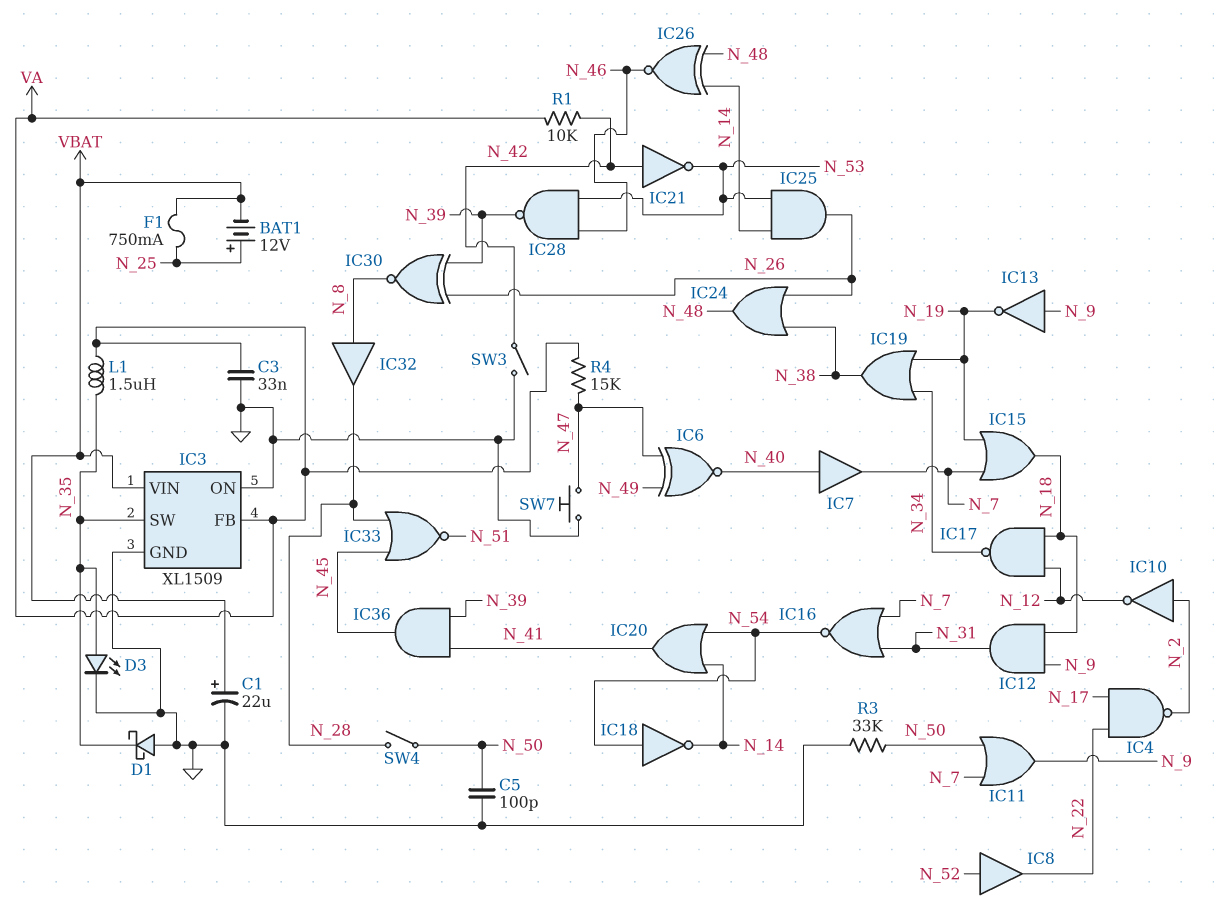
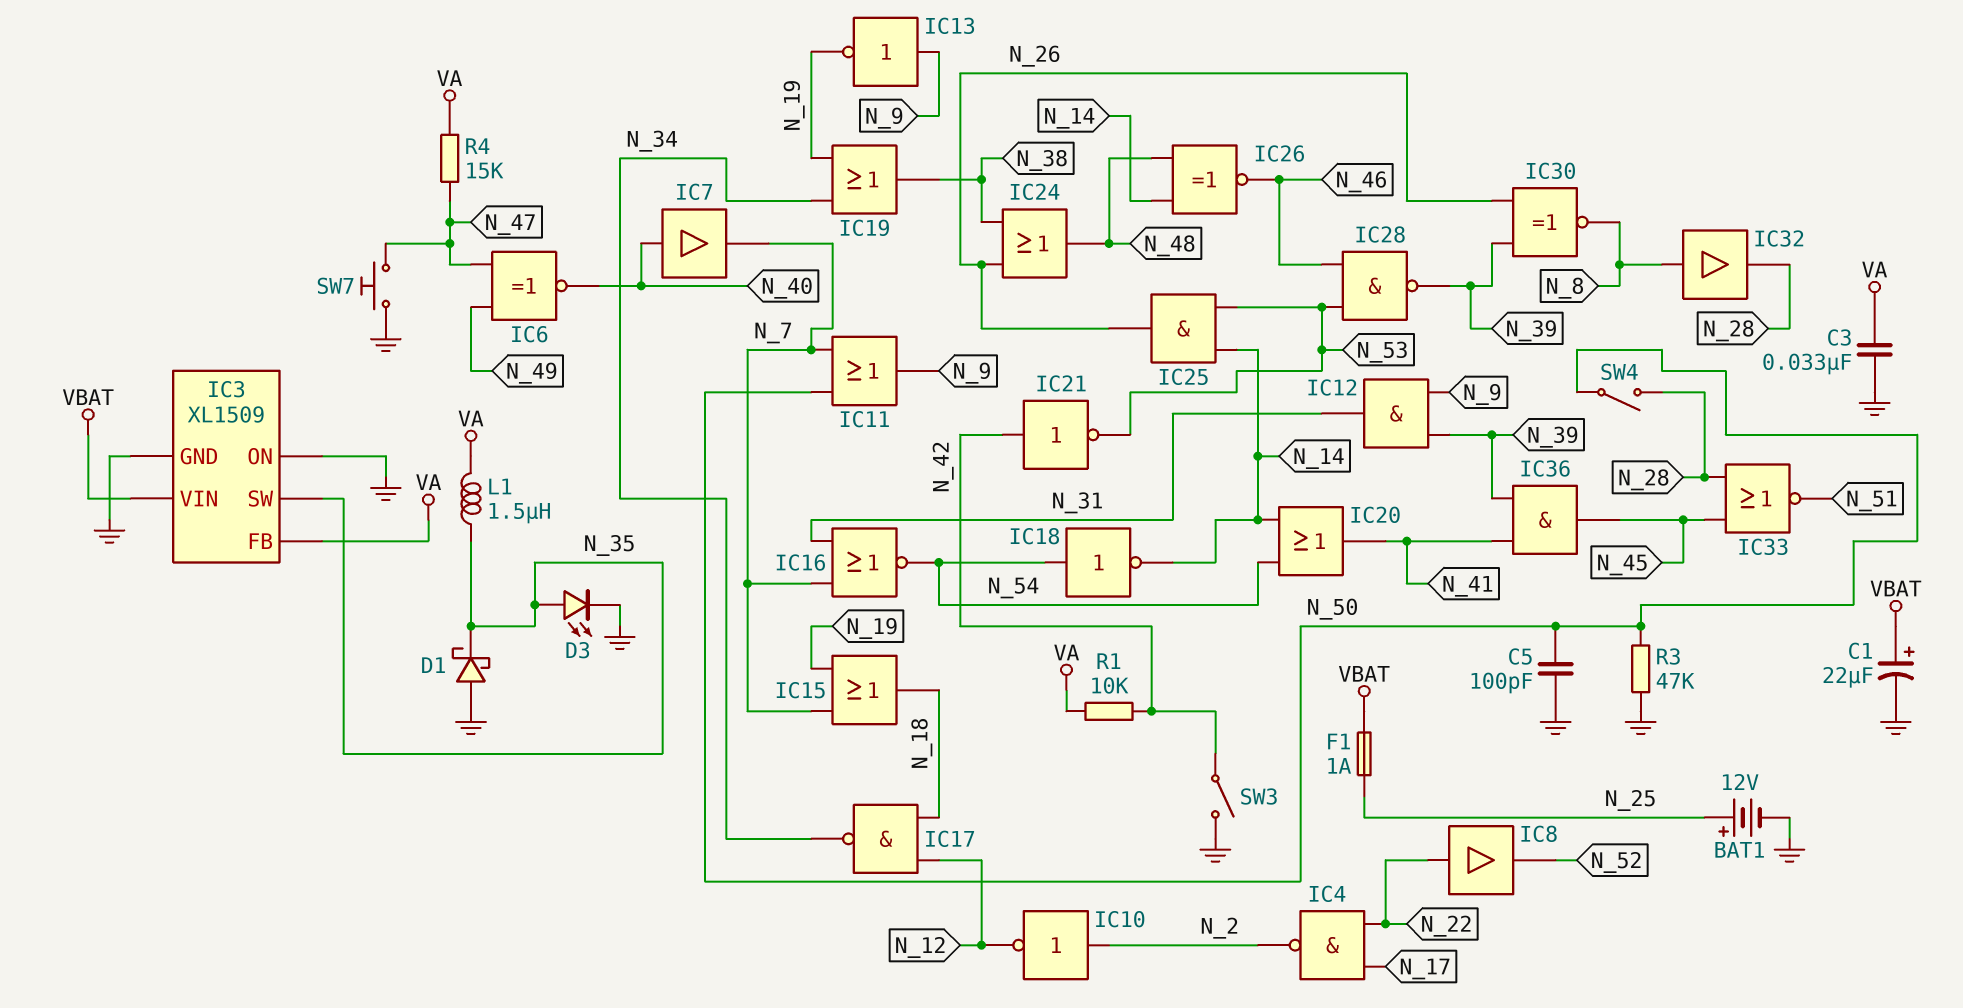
BAT1: 12V (plus N_25, minus VBAT) -> 12V (plus N_25, minus GND)
F1: 750mA (N_25, VBAT) -> 1A (N_25, VBAT)
IC8: buffer (in N_52, out N_22) -> buffer (in N_22, out N_52)
IC12: AND (in N_9, in N_18, out N_31) -> AND (in N_9, in N_39, out N_31)
R3: 33k (GND, N_50) -> 47k (GND, N_50)

